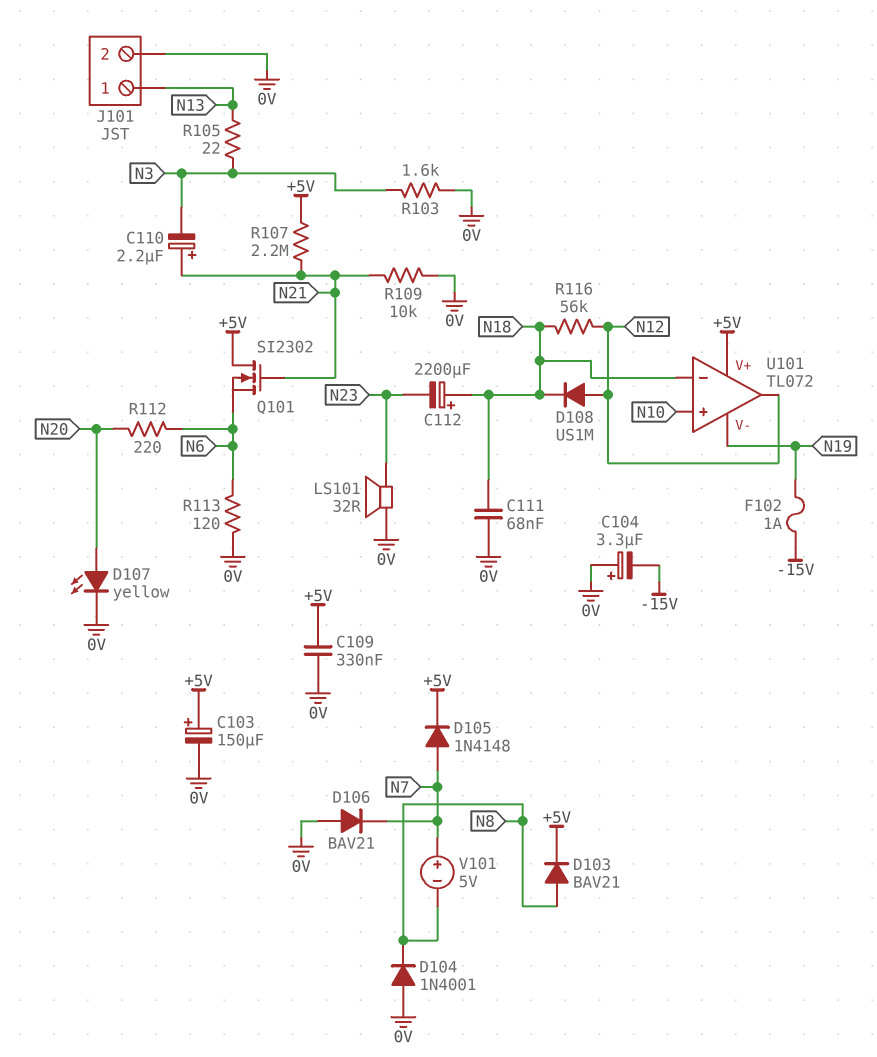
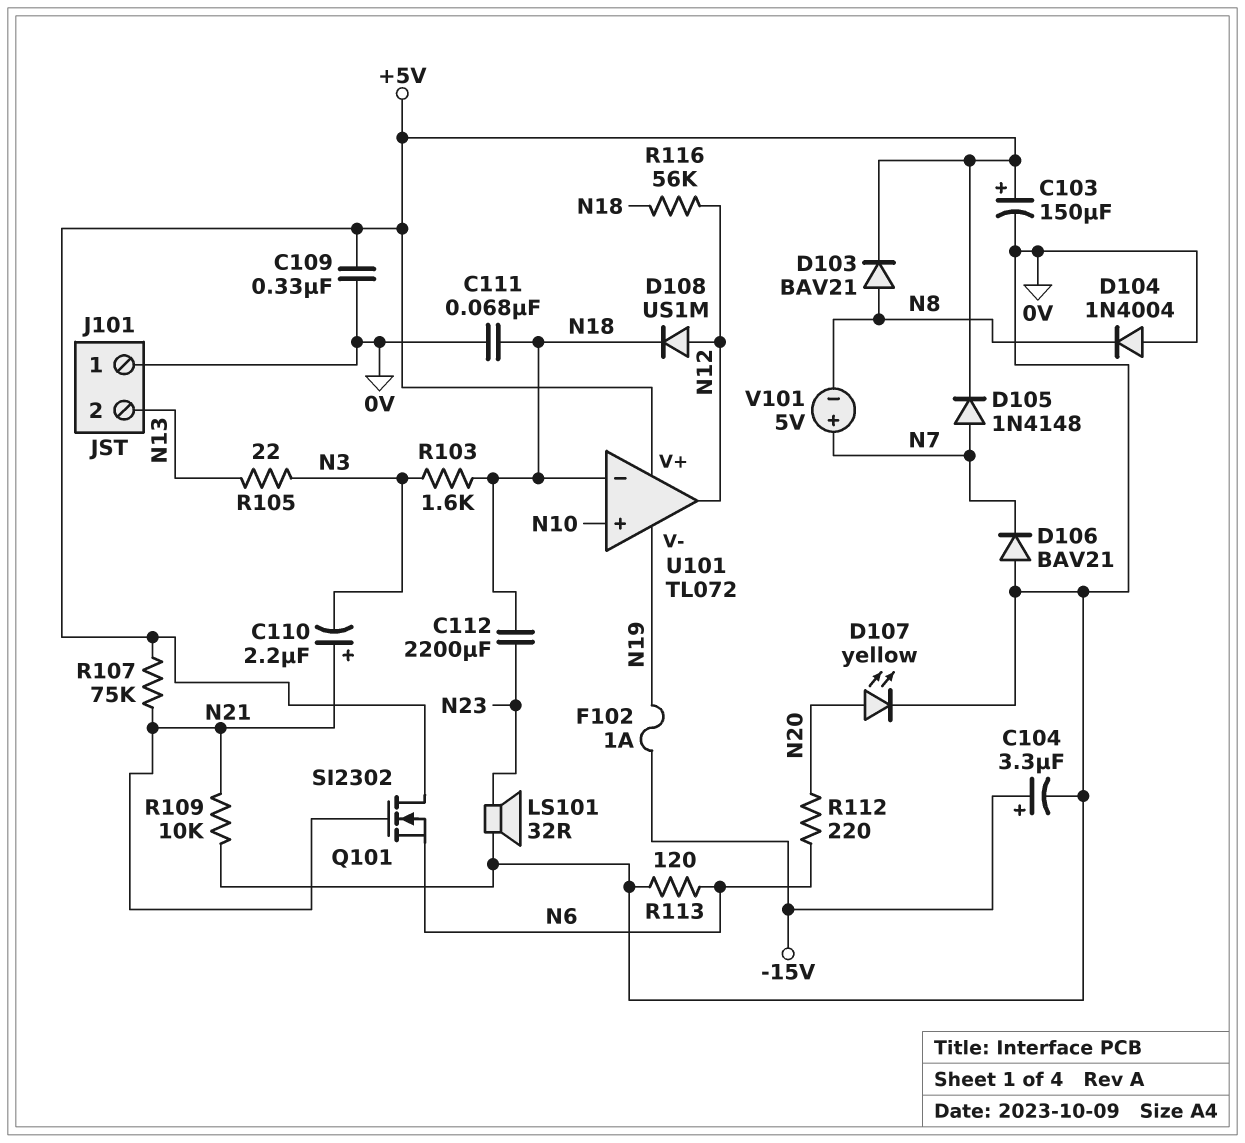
C104: 3.3uF (plus 0V, minus -15V) -> 3.3uF (plus -15V, minus 0V)
C112: 2200uF (plus N18, minus N23) -> 2200uF (N18, N23)
D104: diode 1N4001 (A 0V, K N8) -> diode 1N4004 (A 0V, K N8)
J101 pin 1: N13 -> 0V
J101 pin 2: 0V -> N13
R103: 1.6k (0V, N3) -> 1.6k (N3, N18)
R107: 2.2M (+5V, N21) -> 75k (+5V, N21)

